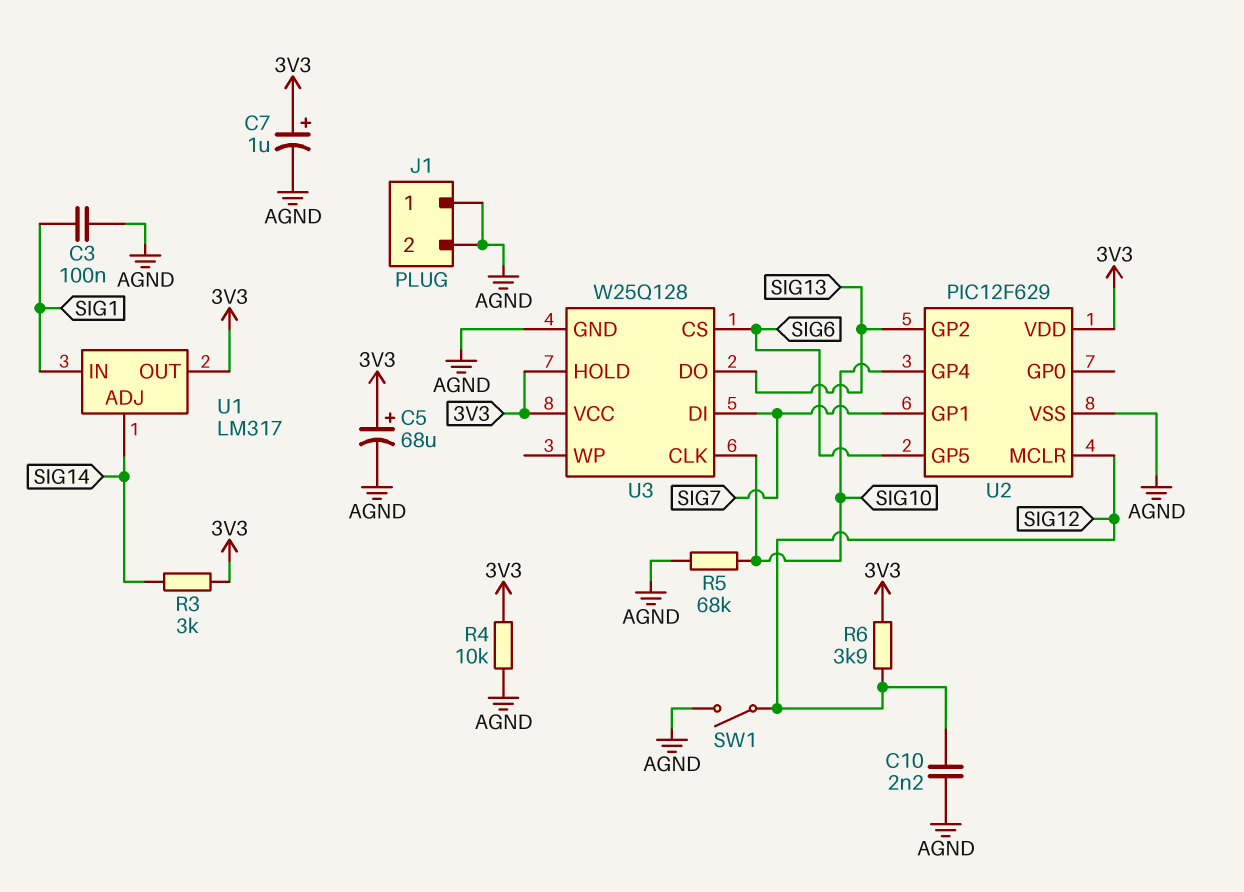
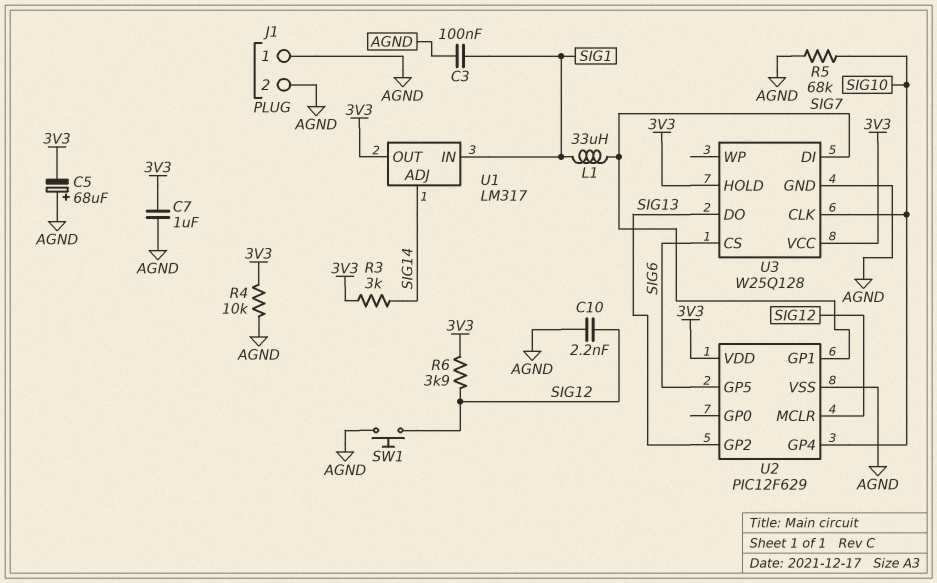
C5: 68uF (plus 3V3, minus AGND) -> 68uF (plus AGND, minus 3V3)
C7: 1uF (plus 3V3, minus AGND) -> 1uF (3V3, AGND)
L1: none -> 33uH (SIG1, SIG7)
SW1: switch (AGND, SIG12) -> button (AGND, SIG12)

